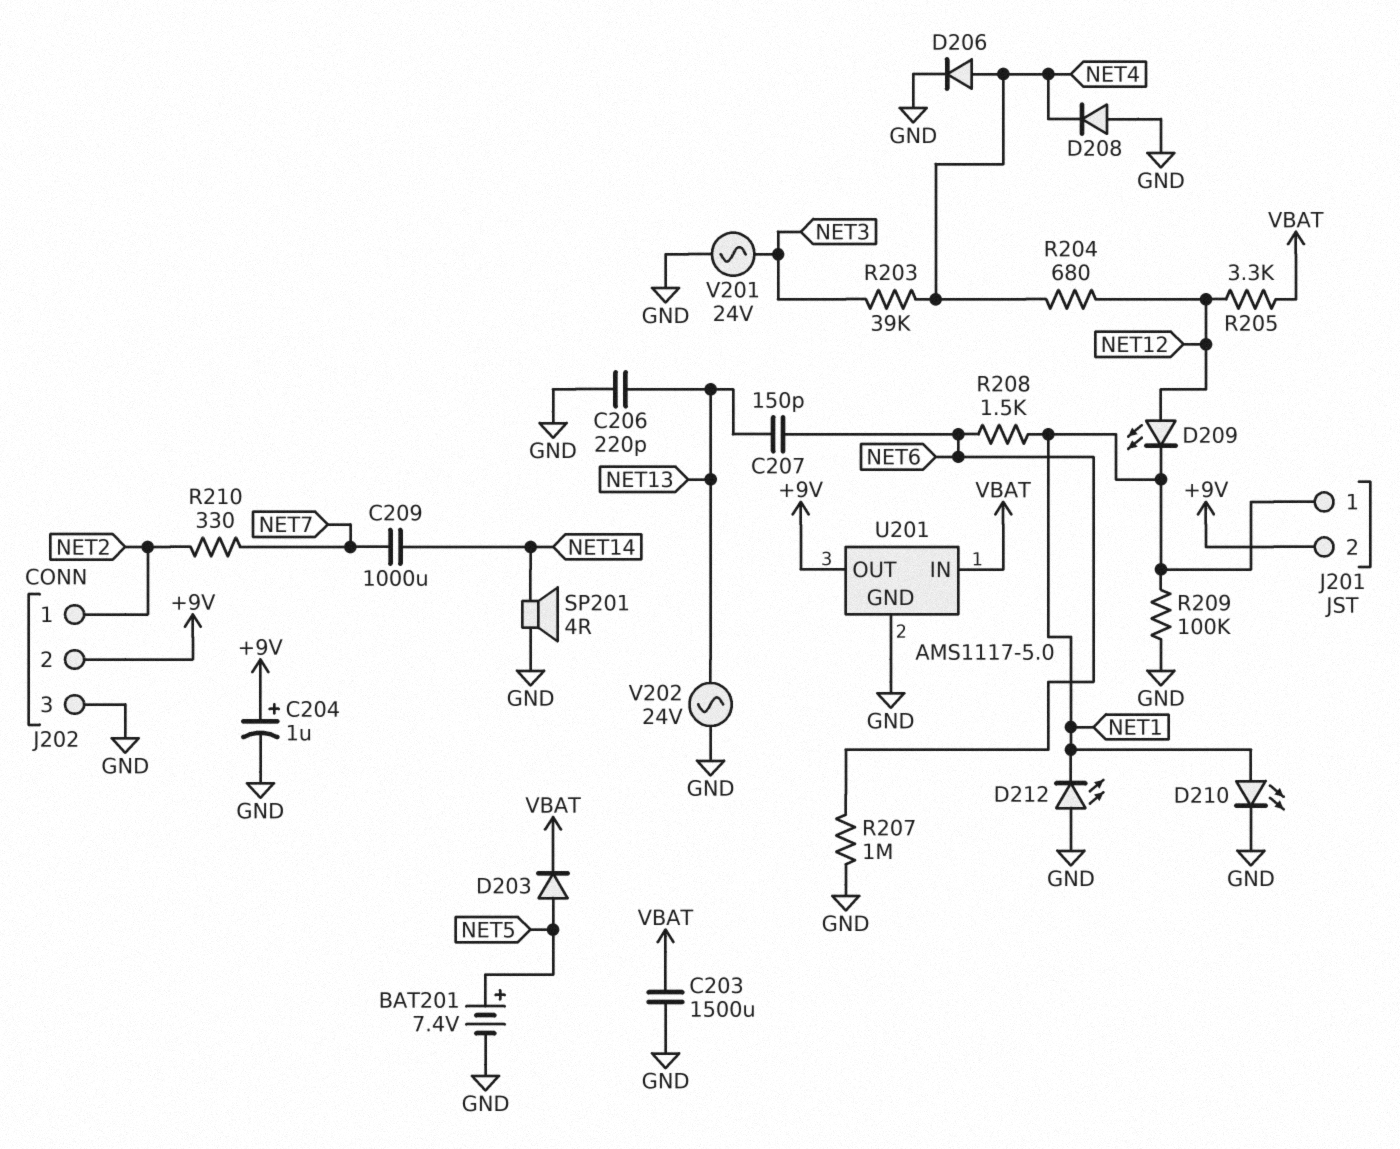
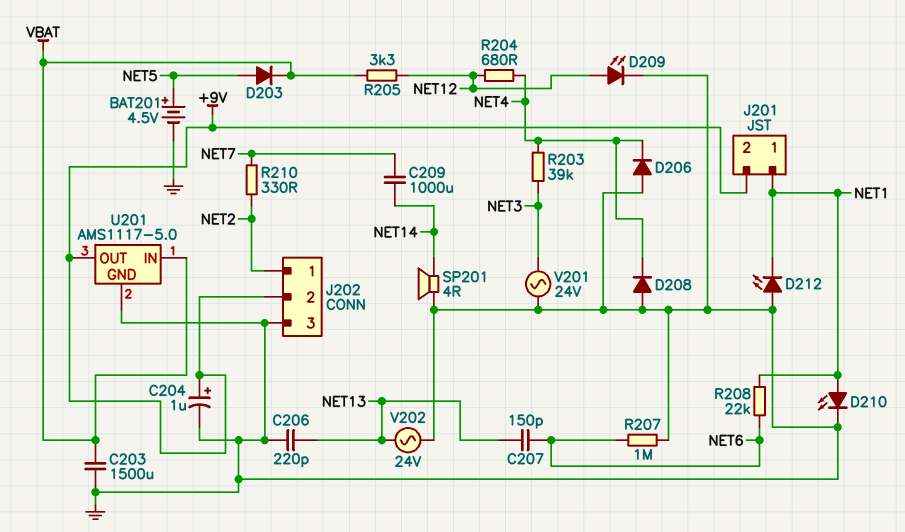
BAT201: 7.4V (plus NET5, minus GND) -> 4.5V (plus NET5, minus GND)
D206: diode (A NET4, K GND) -> diode (A GND, K NET4)
D209: LED (A NET12, K NET1) -> LED (A NET12, K GND)
R208: 1.5k (NET1, NET6) -> 22k (NET1, NET6)
R209: 100k (GND, NET1) -> none

